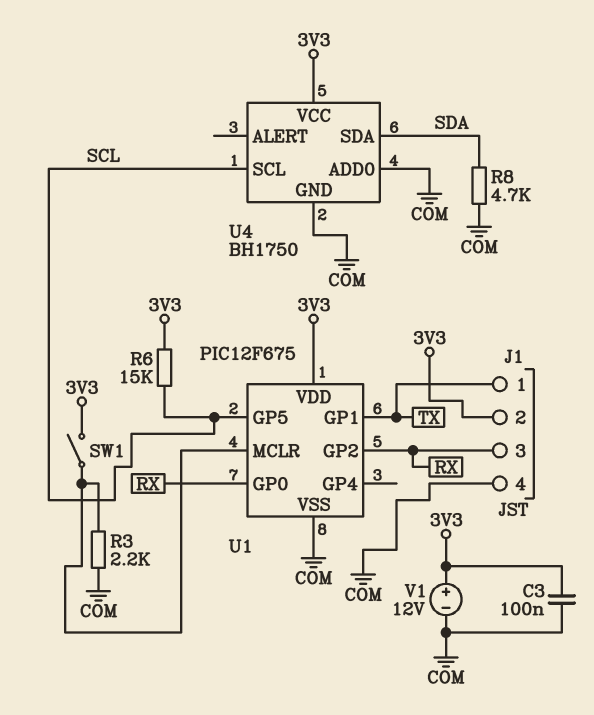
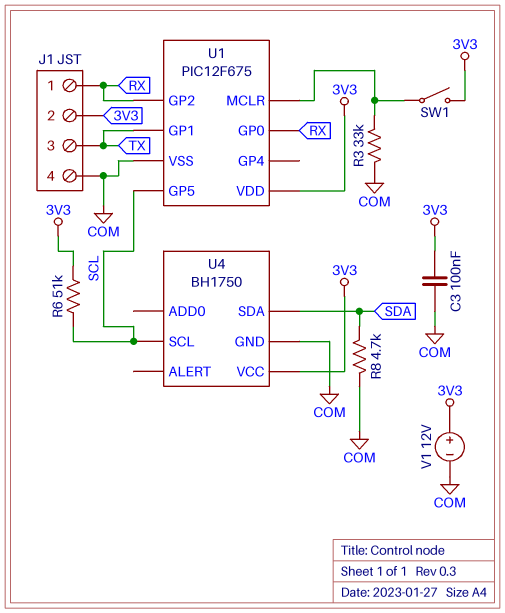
J1 pin 1: TX -> RX
J1 pin 3: RX -> TX
R3: 2.2k (COM, U1/MCLR) -> 33k (COM, U1/MCLR)
R6: 15k (3V3, SCL) -> 51k (3V3, SCL)
U4 pin ADD0: COM -> none

